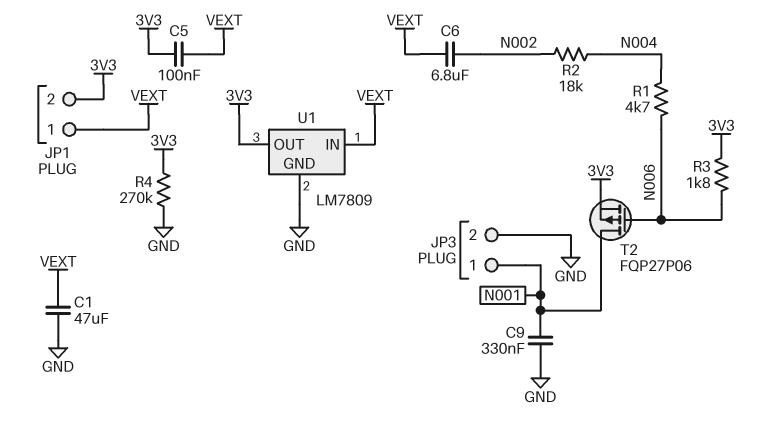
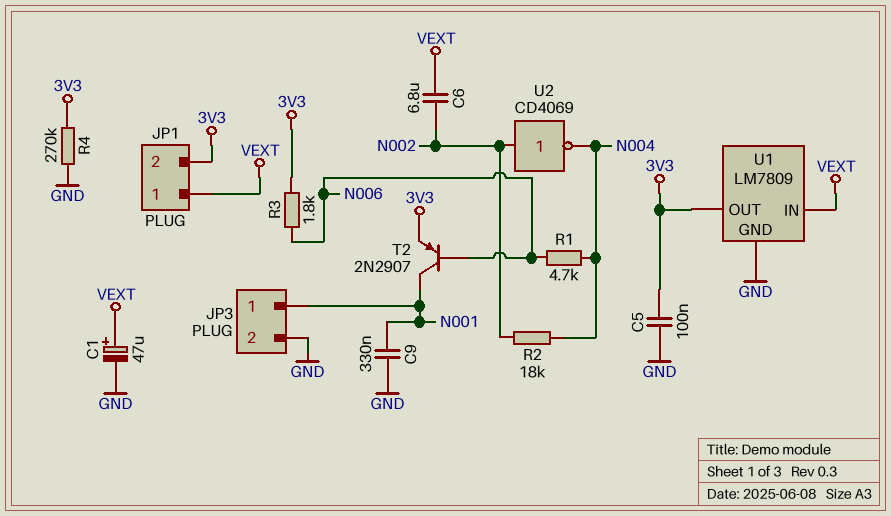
C1: 47uF (GND, VEXT) -> 47uF (plus VEXT, minus GND)
C5: 100nF (3V3, VEXT) -> 100nF (3V3, GND)
T2: PMOS FQP27P06 (G N006, D N001, S 3V3) -> PNP 2N2907 (B N006, C N001, E 3V3)
U2: none -> NOT CD4069 (in N002, out N004)

